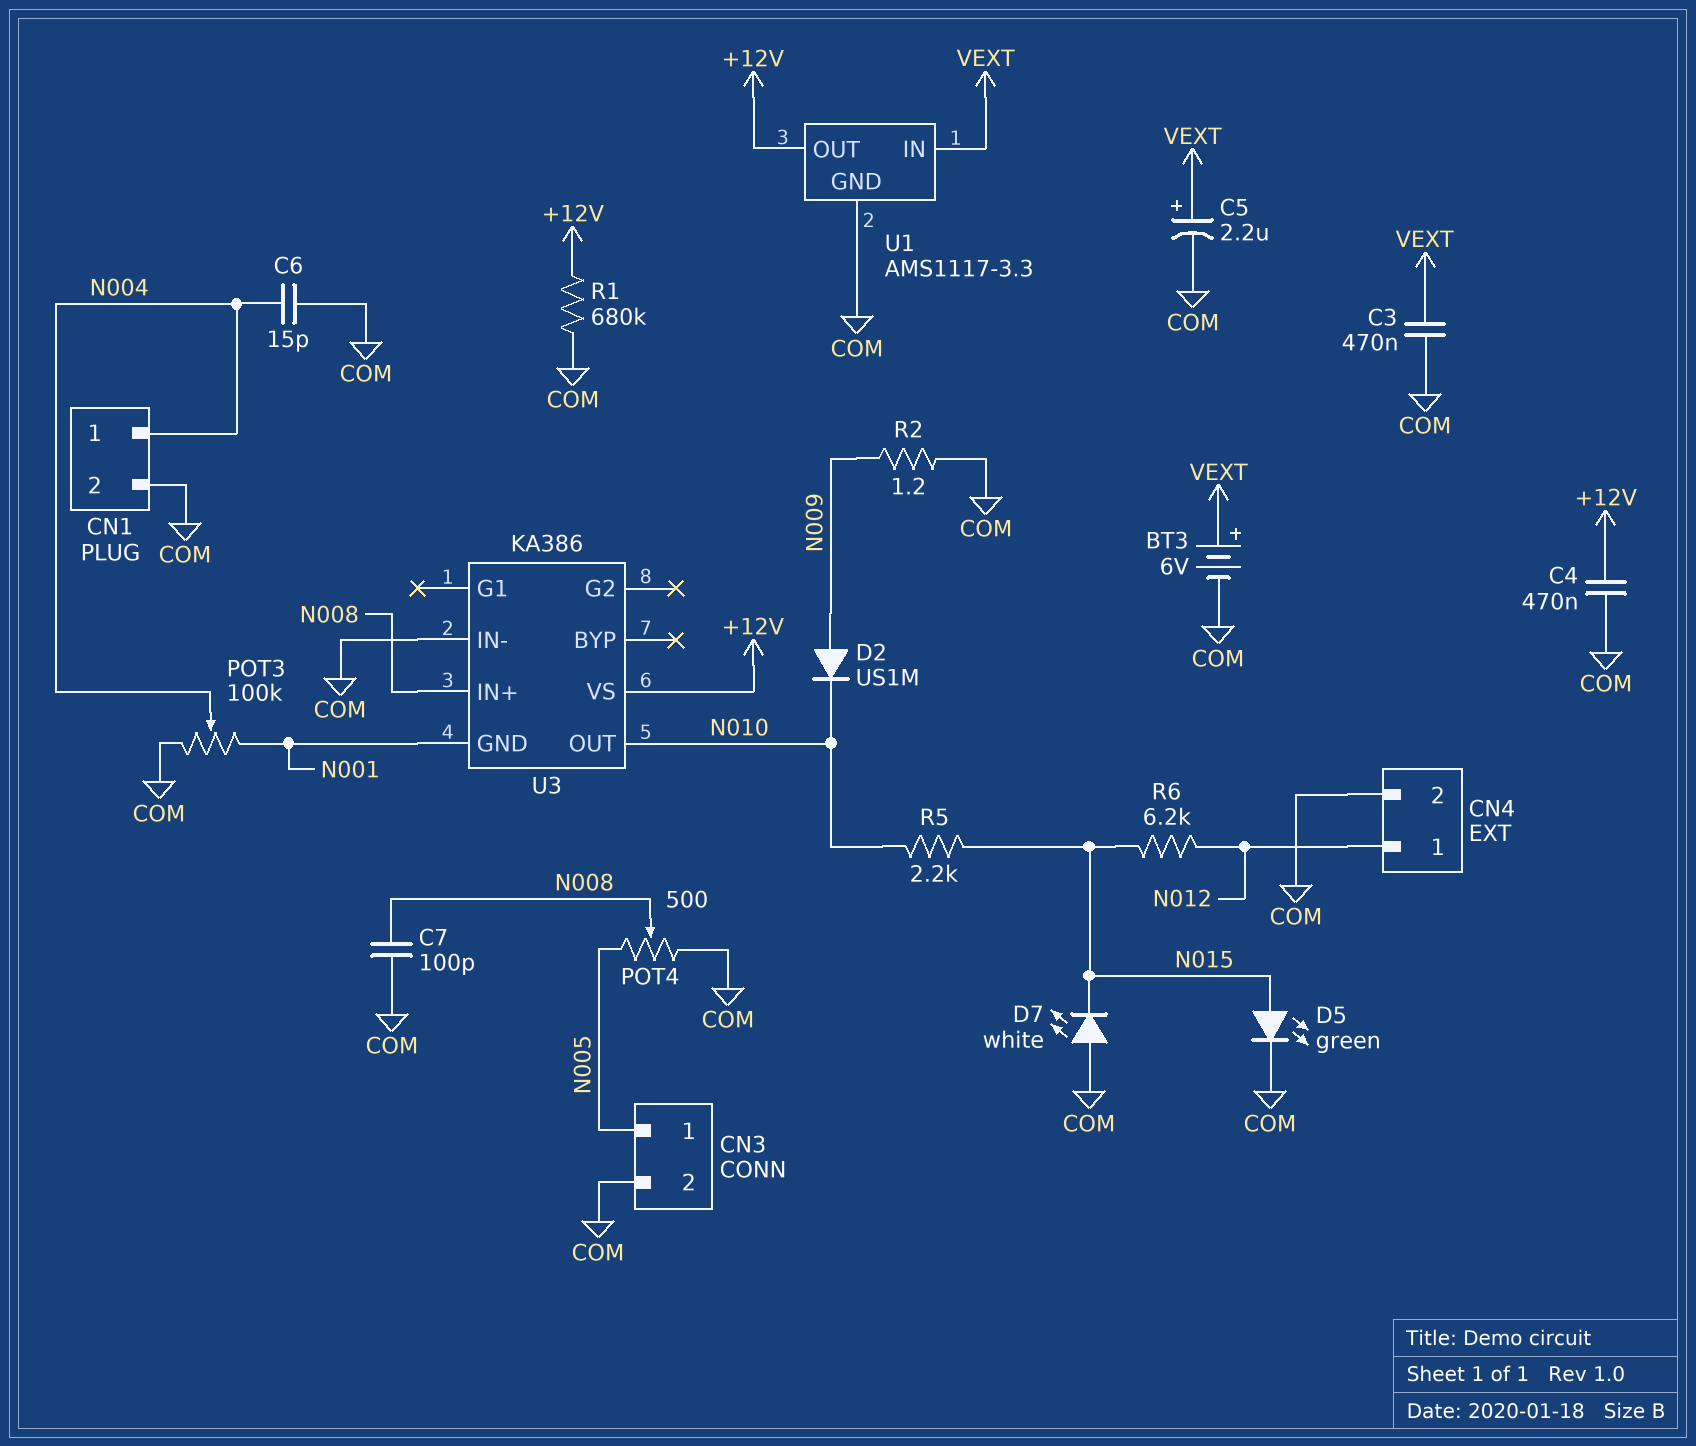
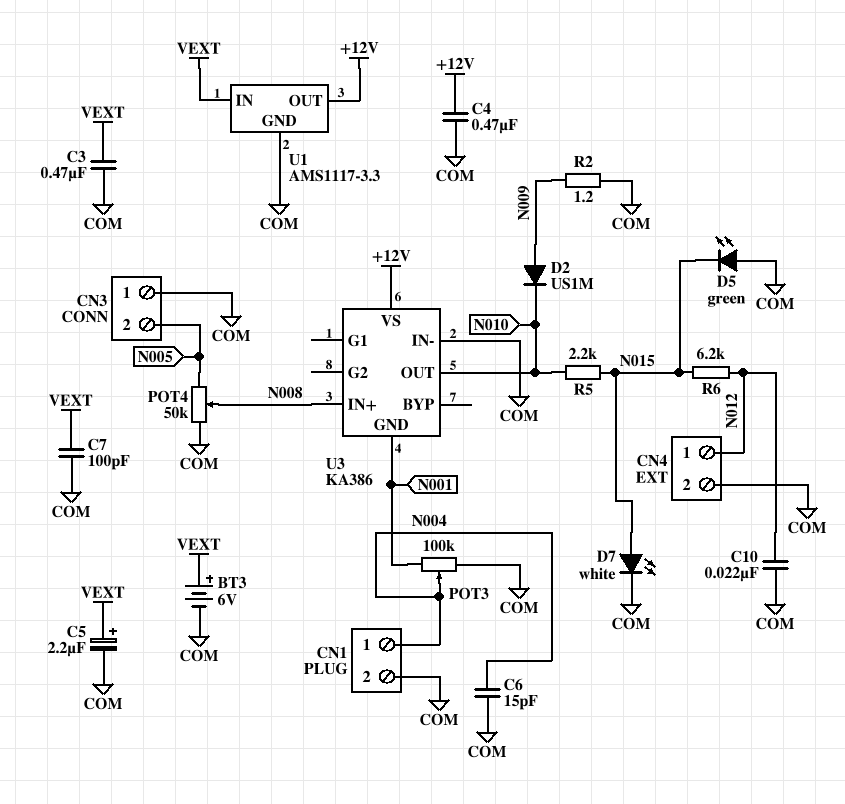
C7: 100pF (COM, N008) -> 100pF (COM, VEXT)
C10: none -> 22nF (COM, N012)
CN3 pin 1: N005 -> COM
CN3 pin 2: COM -> N005
D5: LED green (A N015, K COM) -> LED green (A COM, K N015)
D7: LED white (A COM, K N015) -> LED white (A N015, K COM)
POT4: 500 (COM, N005, wiper N008) -> 50k (COM, N005, wiper N008)
R1: 680k (+12V, COM) -> none

